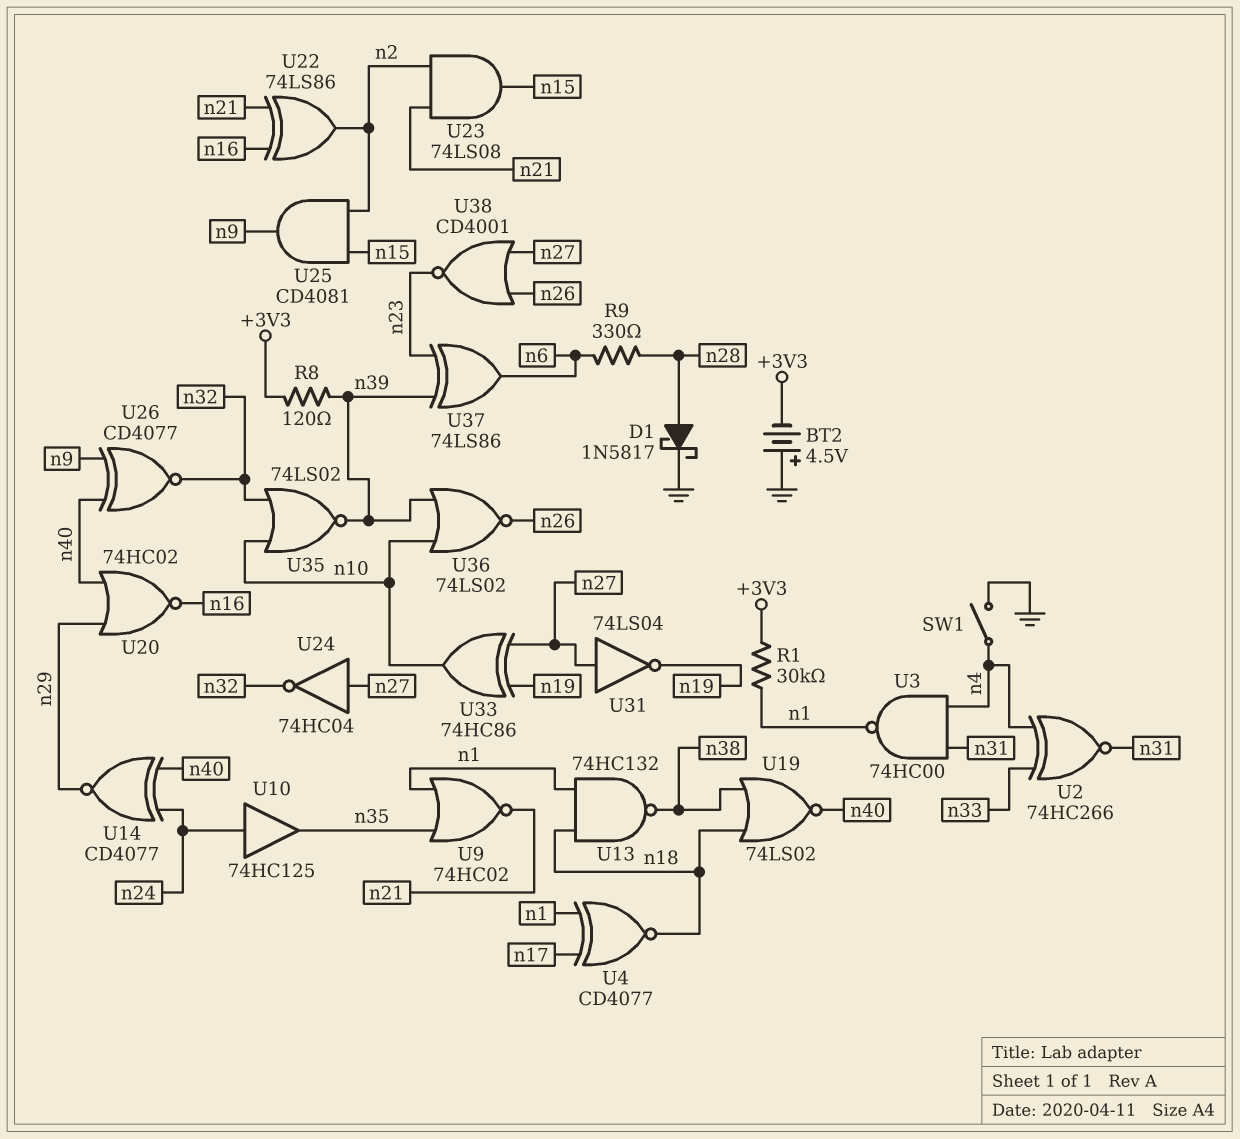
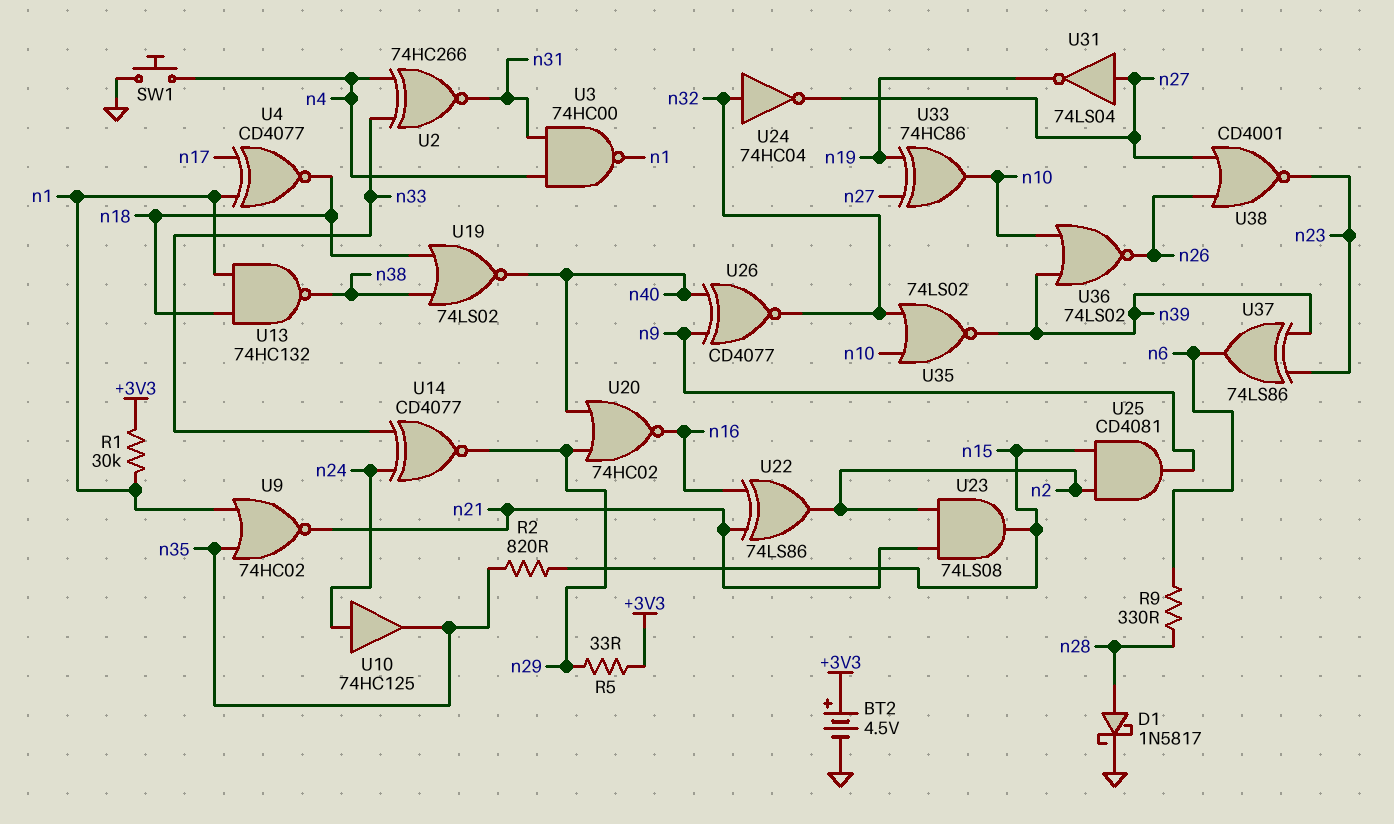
BT2: 4.5V (plus GND, minus +3V3) -> 4.5V (plus +3V3, minus GND)
R2: none -> 820 (n15, n35)
R5: none -> 33 (+3V3, n29)
R8: 120 (+3V3, n39) -> none
SW1: switch (GND, n4) -> button (GND, n4)
U14: XNOR CD4077 (in n24, in n40, out n29) -> XNOR CD4077 (in n24, in n33, out n29)
U24: NOT 74HC04 (in n27, out n32) -> NOT 74HC04 (in n32, out n27)

